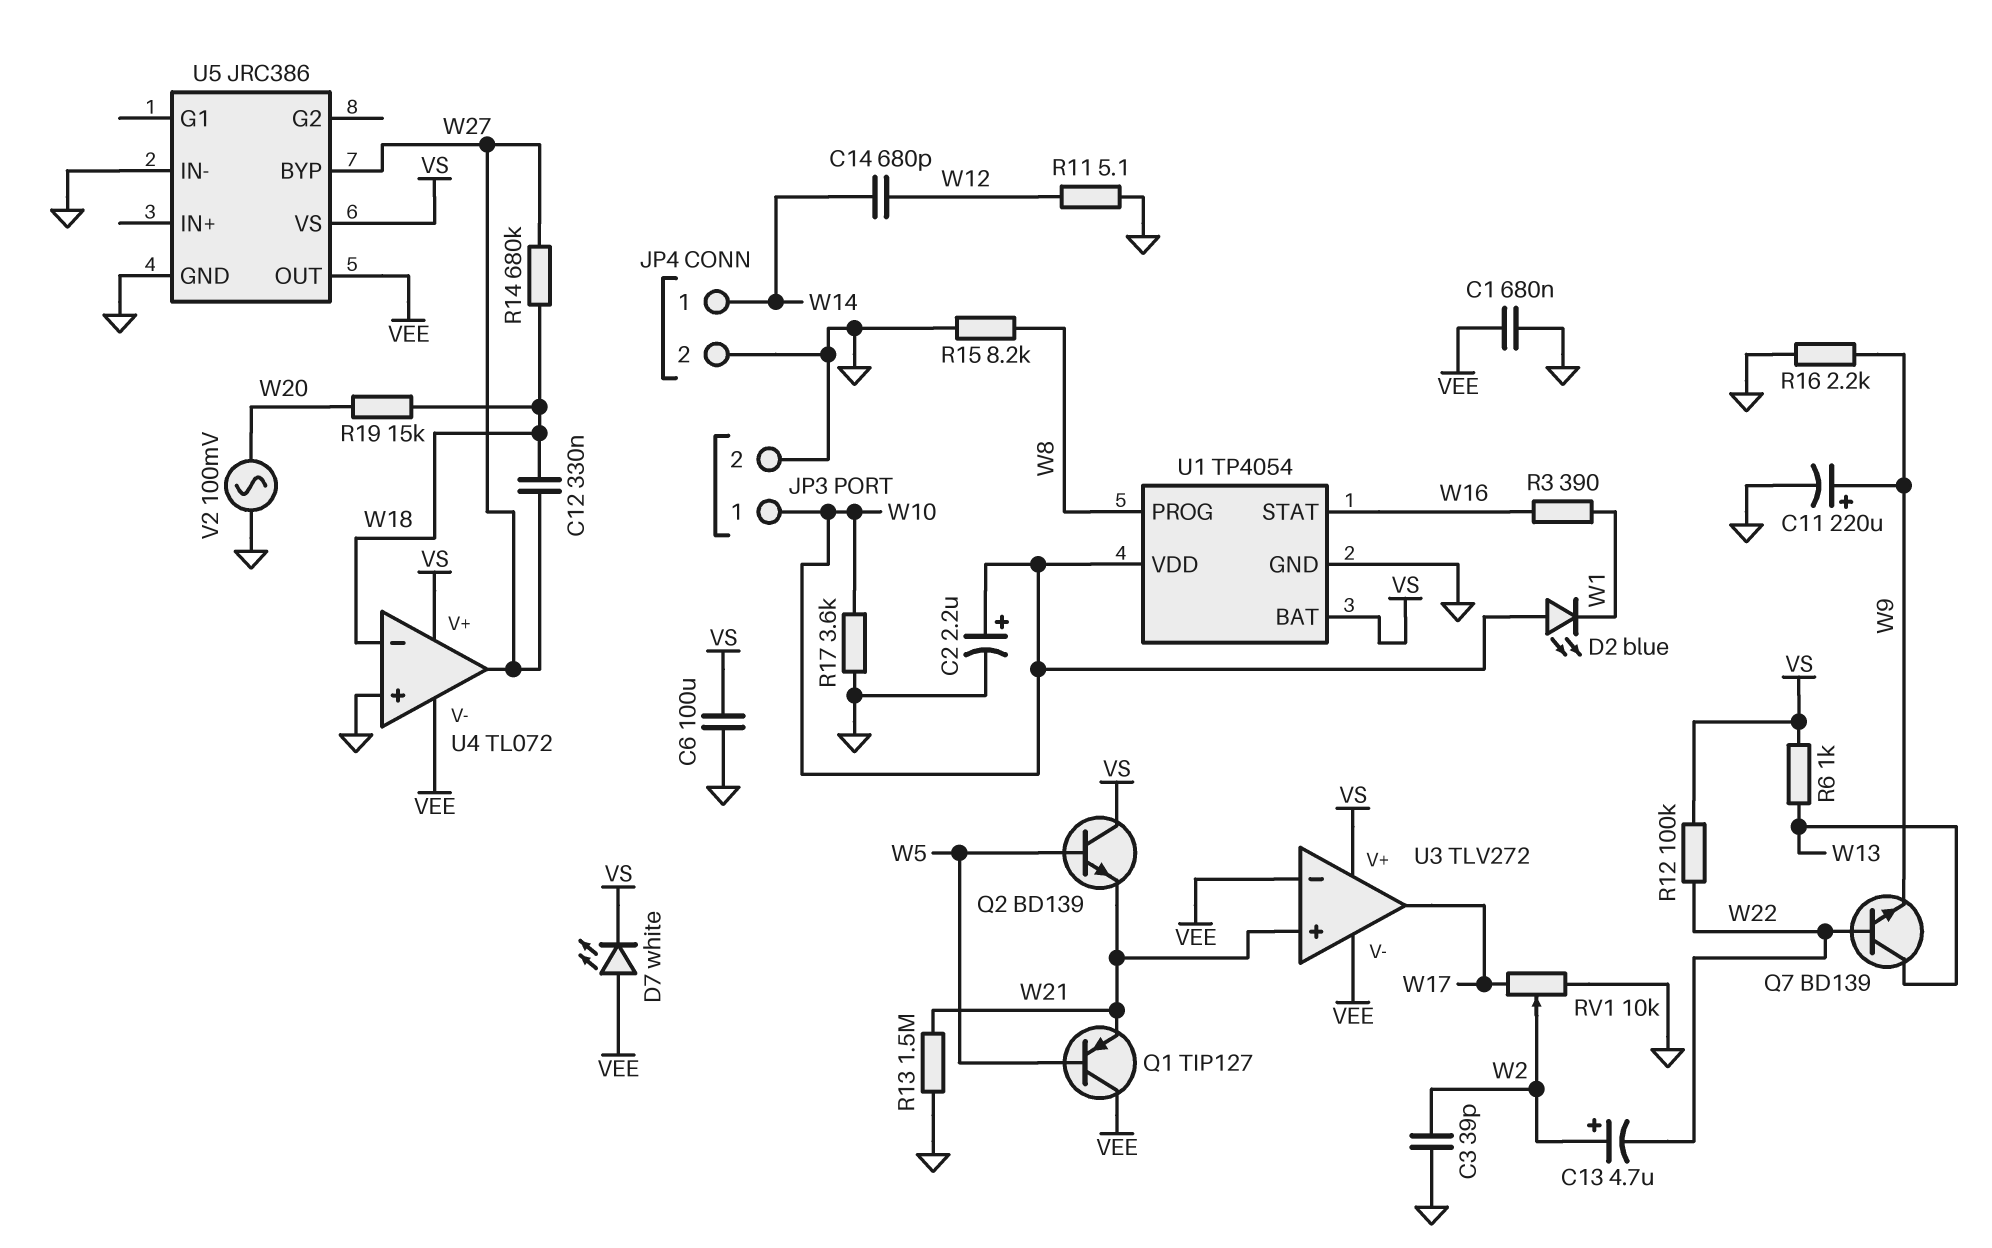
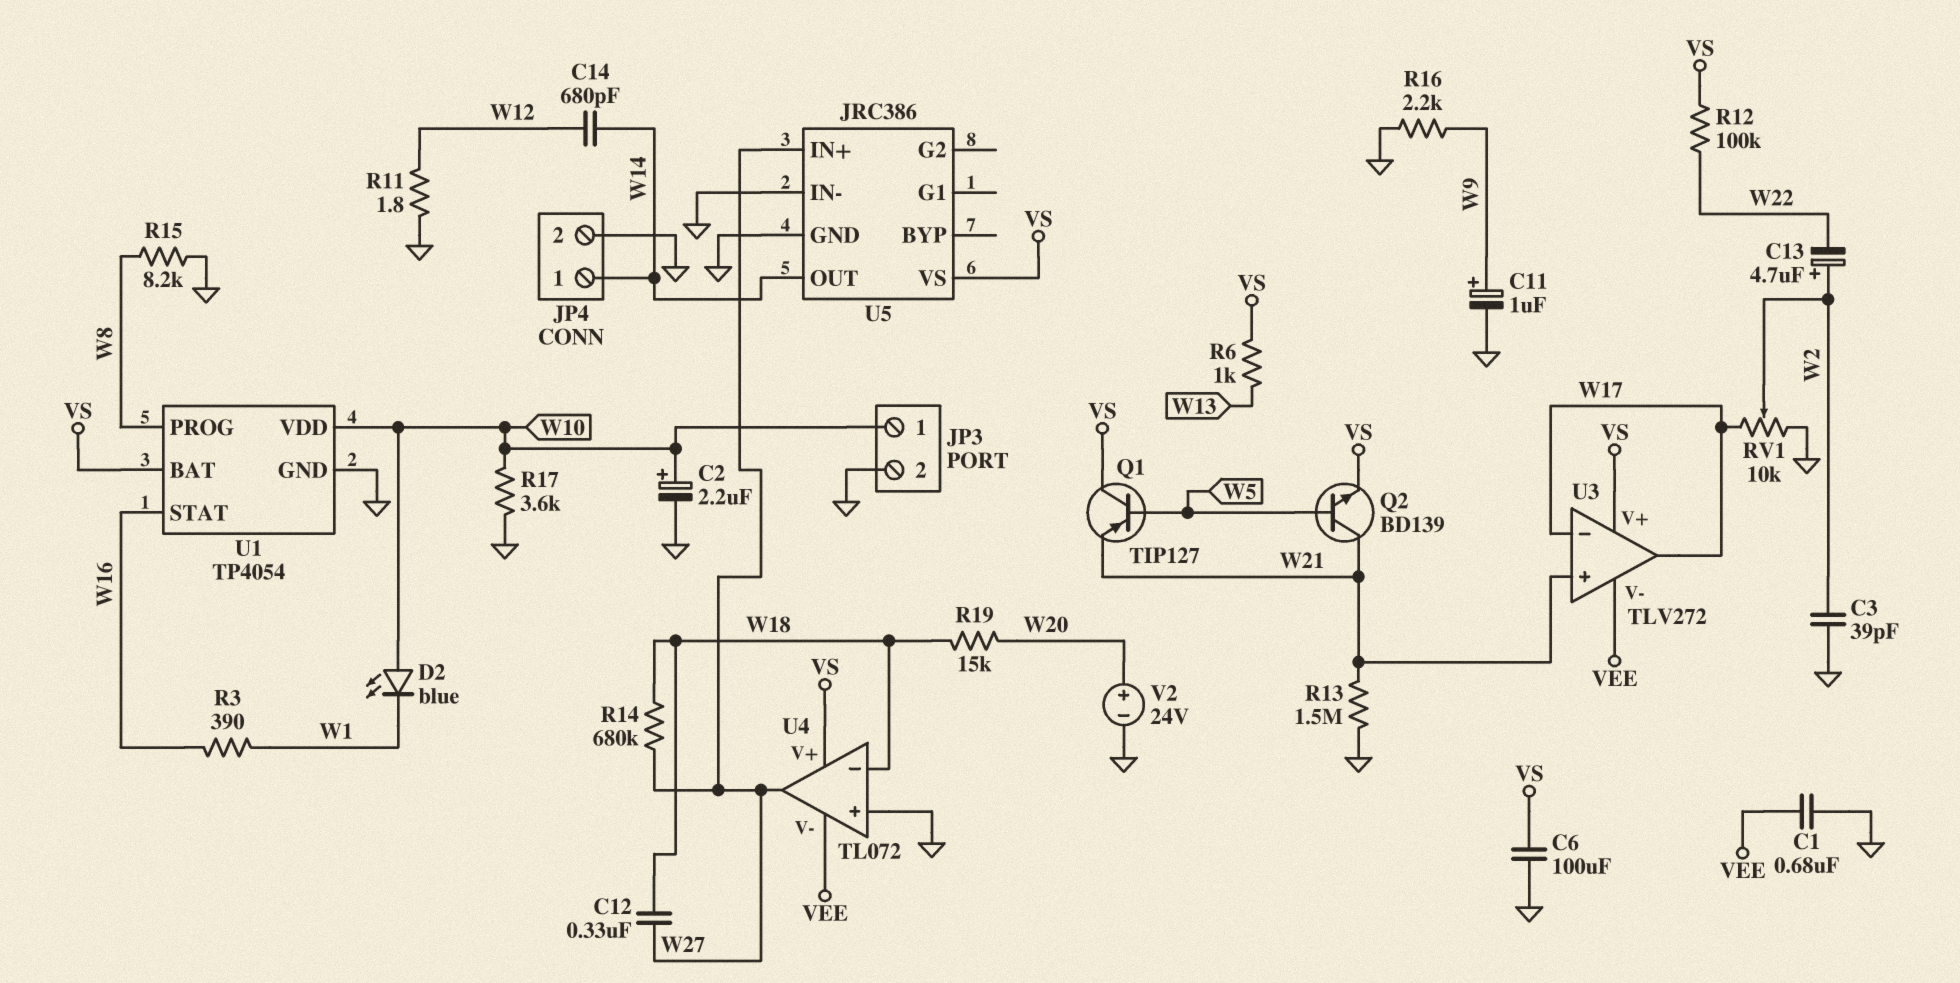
C11: 220uF (plus W9, minus GND) -> 1uF (plus W9, minus GND)
D7: LED white (A VEE, K VS) -> none
Q1: PNP TIP127 (B W5, C VEE, E W21) -> PNP TIP127 (B W5, C VS, E W21)
Q2: NPN BD139 (B W5, C VS, E W21) -> NPN BD139 (B W5, C W21, E VS)
Q7: NPN BD139 (B W22, C W13, E W9) -> none
R11: 5.1 (GND, W12) -> 1.8 (GND, W12)
U3 pin in-: VEE -> W17
U5 pin BYP: W27 -> none
U5 pin IN+: none -> W27
U5 pin OUT: VEE -> W14
V2: AC 100mV (GND, W20) -> 24V (plus W20, minus GND)

